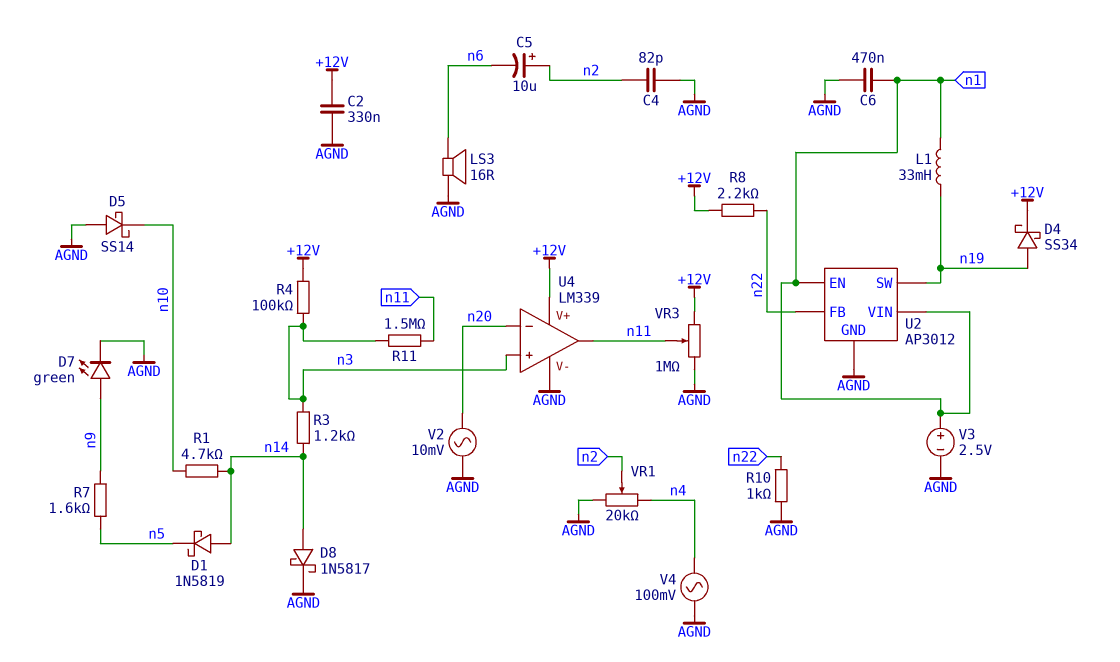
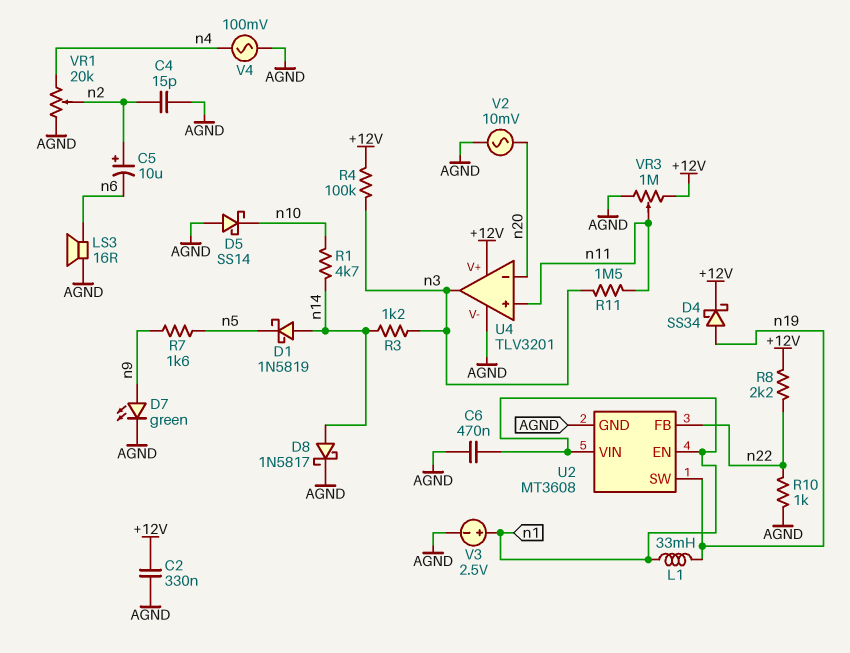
C4: 82pF (AGND, n2) -> 15pF (AGND, n2)
U2: AP3012 -> MT3608
U4: LM339 -> TLV3201
U4 pin in+: n3 -> n11
U4 pin out: n11 -> n3

